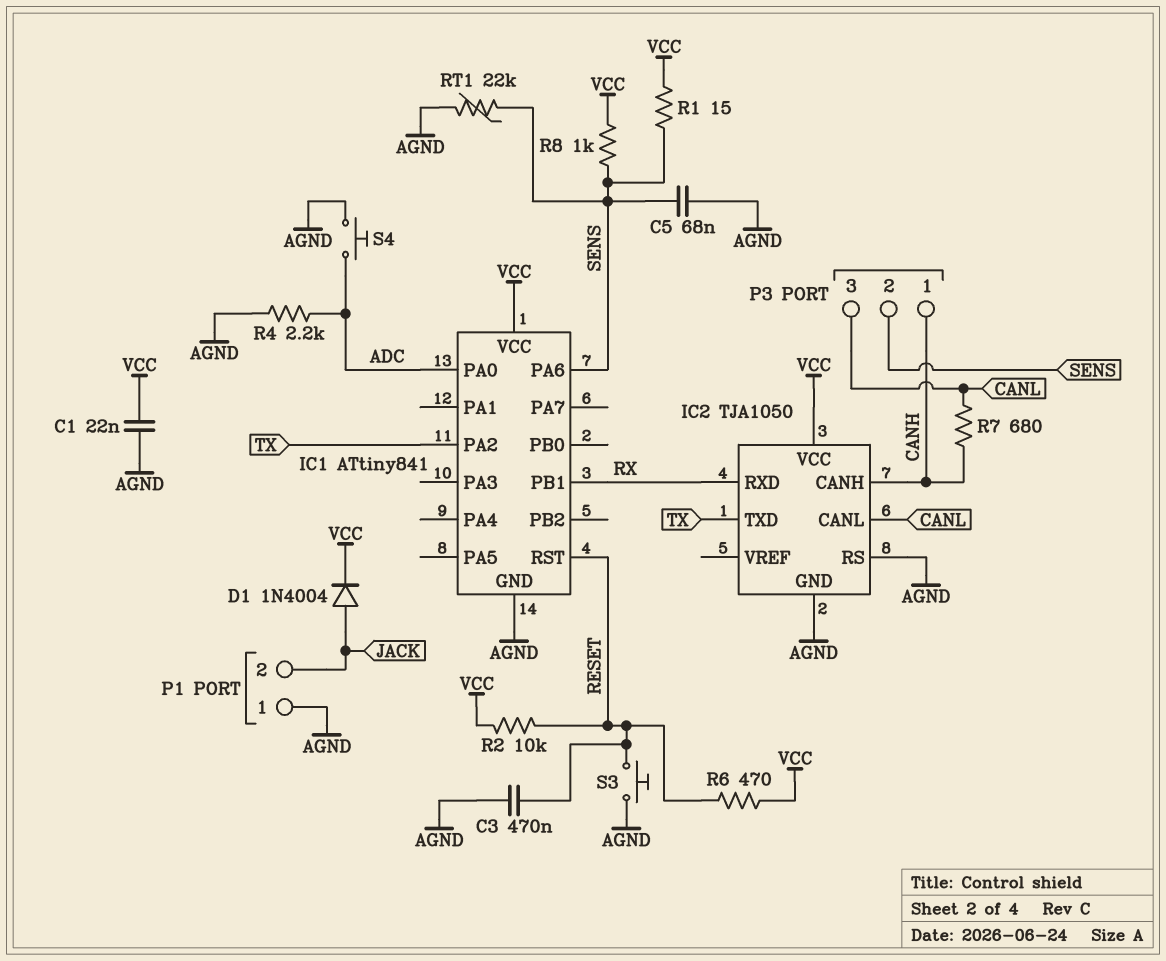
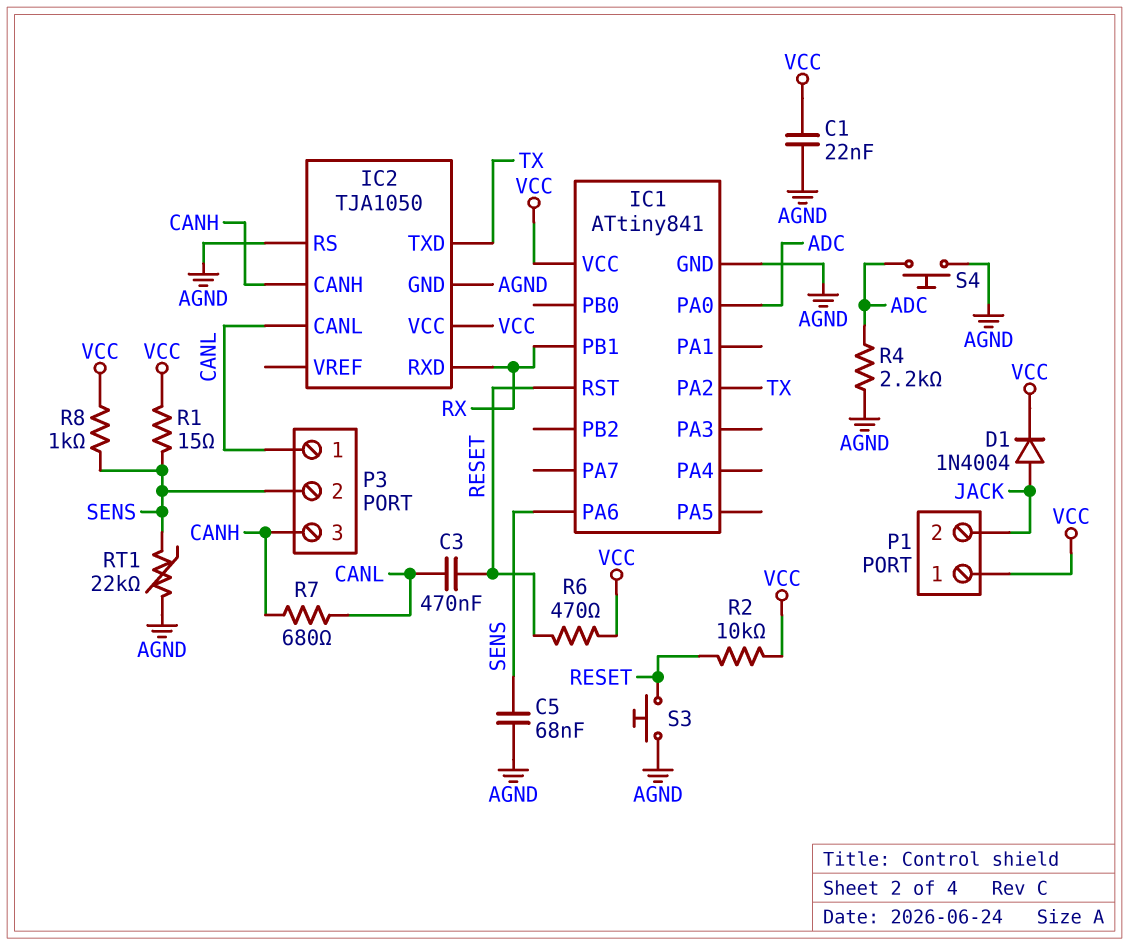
C3: 470nF (AGND, RESET) -> 470nF (CANL, RESET)
P1 pin 1: AGND -> VCC
P3 pin 1: CANH -> CANL
P3 pin 3: CANL -> CANH

